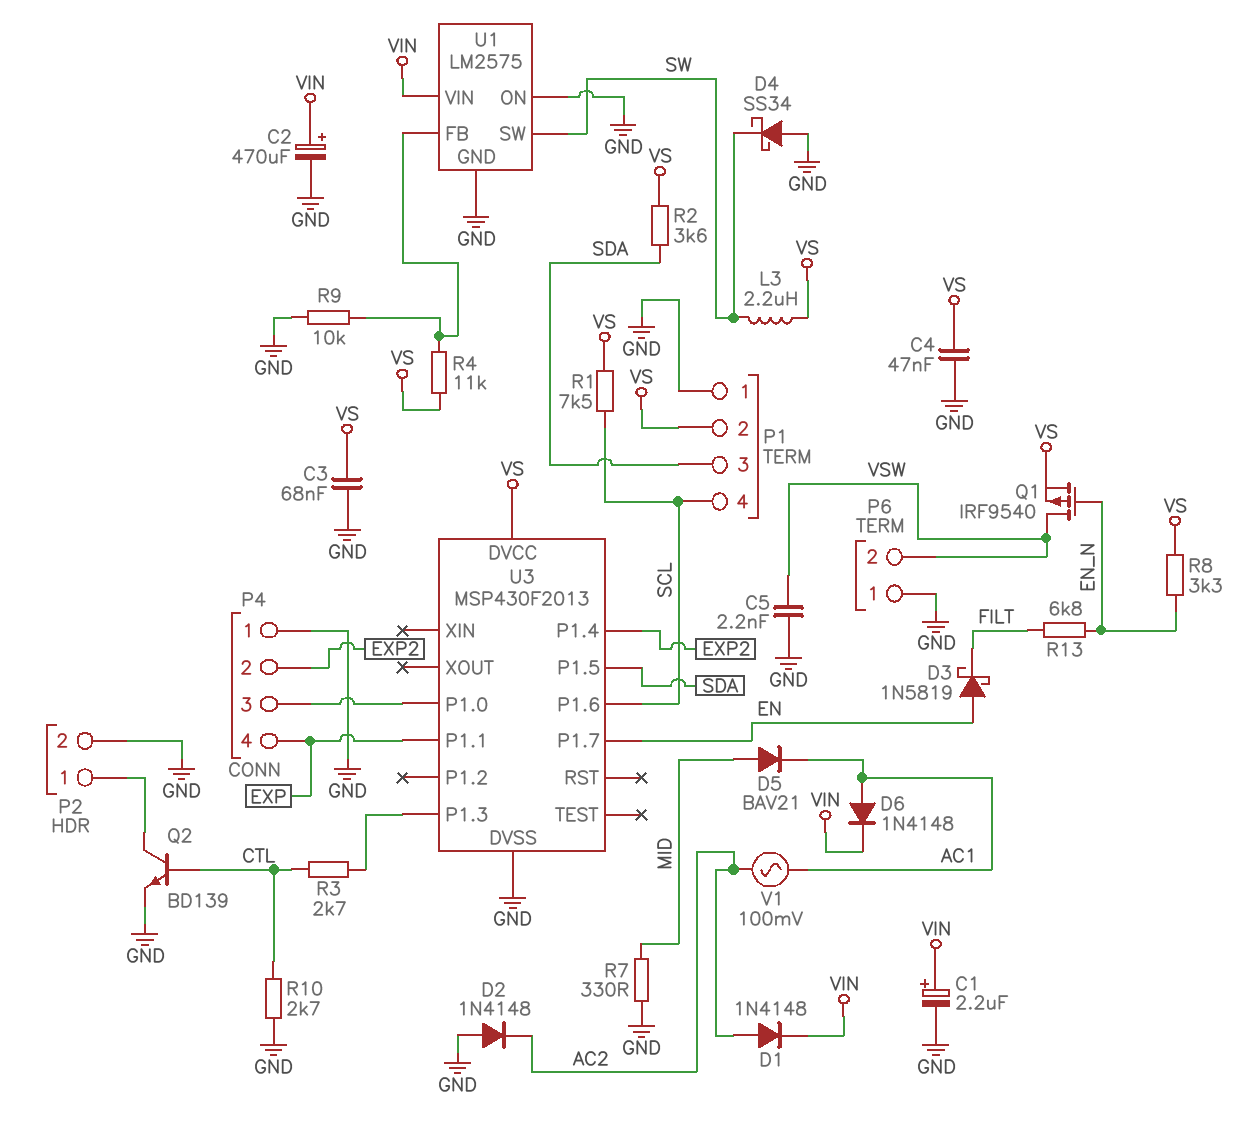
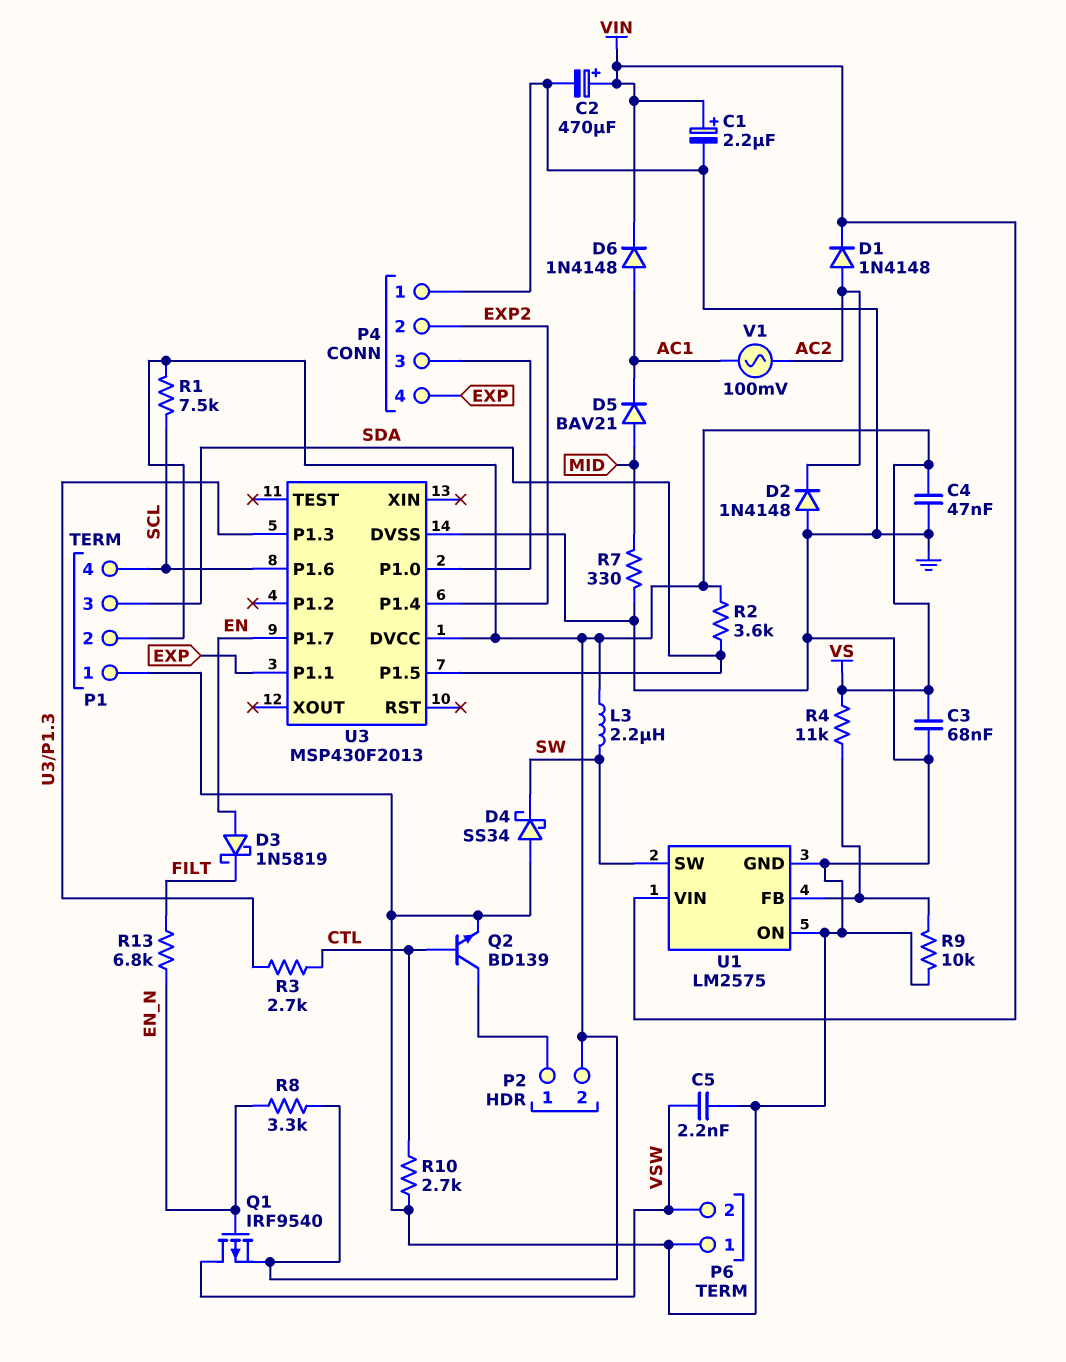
P2 pin 2: GND -> VS

